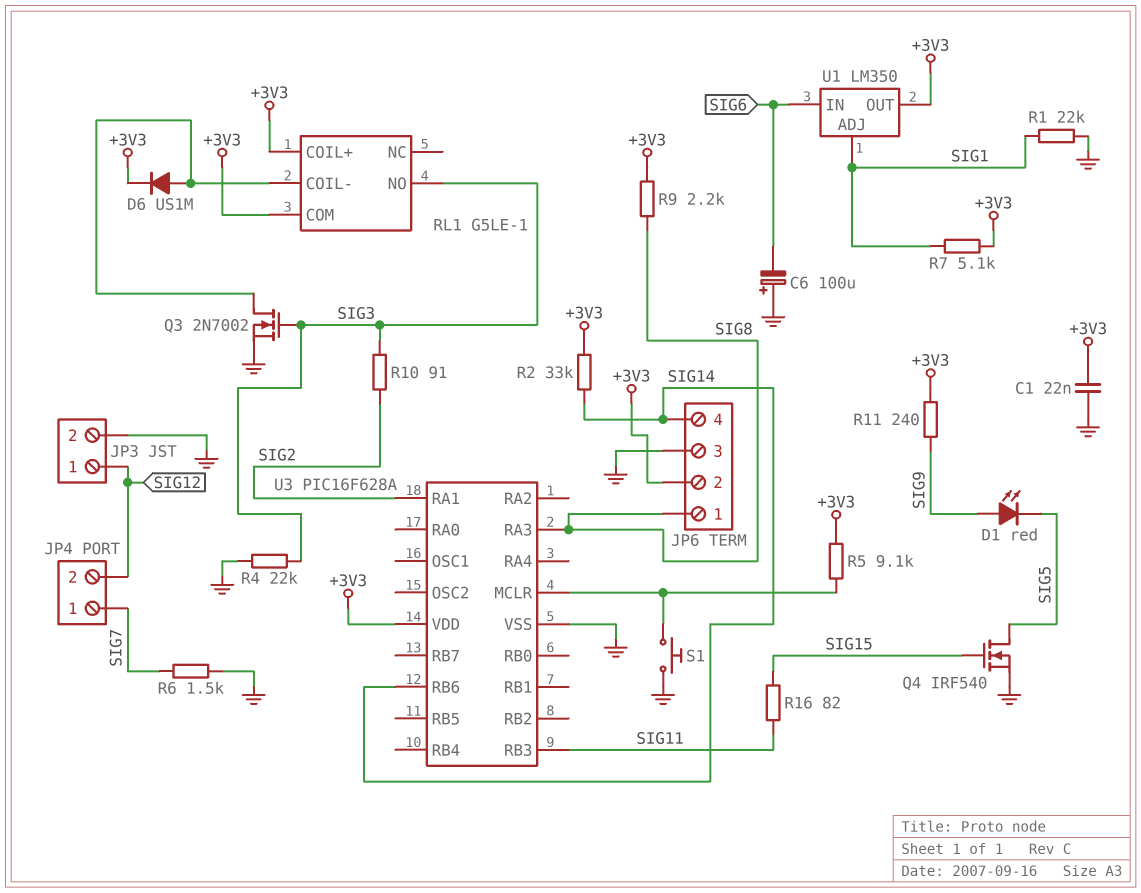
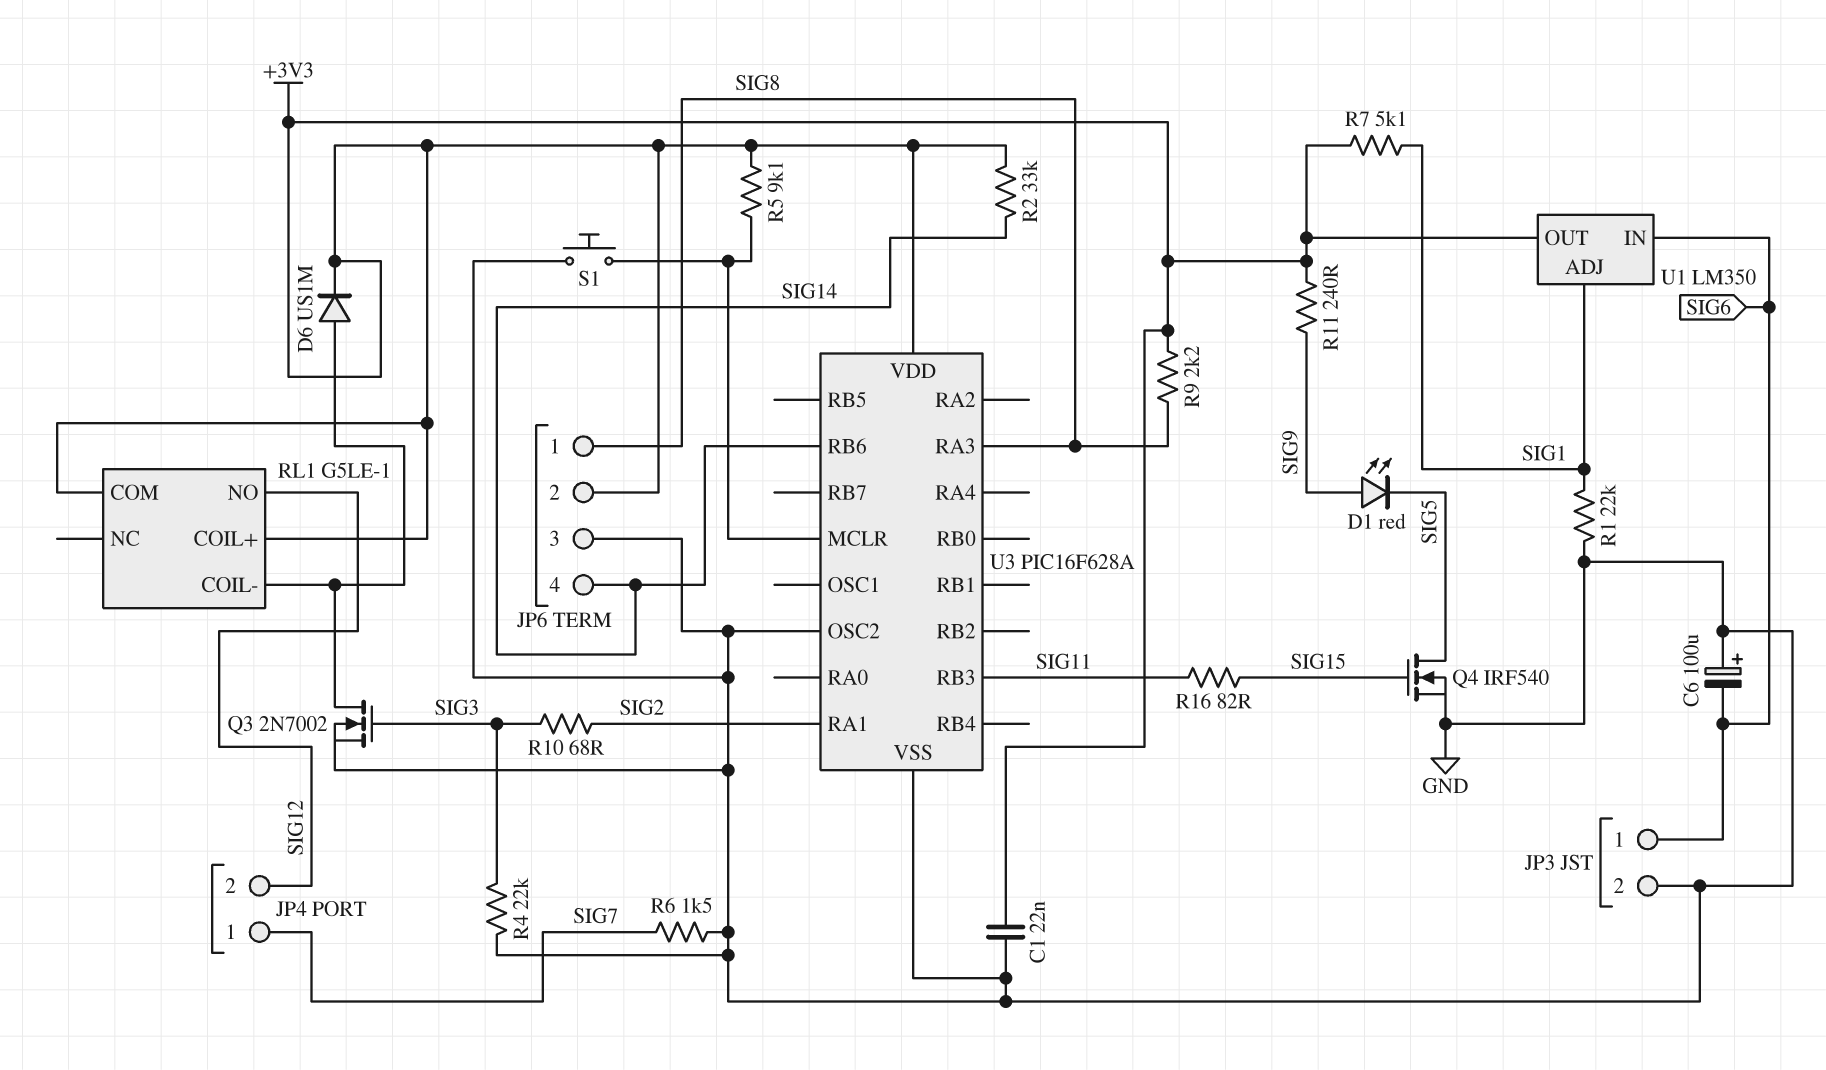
JP3 pin 1: SIG12 -> SIG6
R10: 91 (SIG2, SIG3) -> 68 (SIG2, SIG3)
RL1 pin NO: SIG3 -> SIG12
U3 pin OSC2: none -> GND

